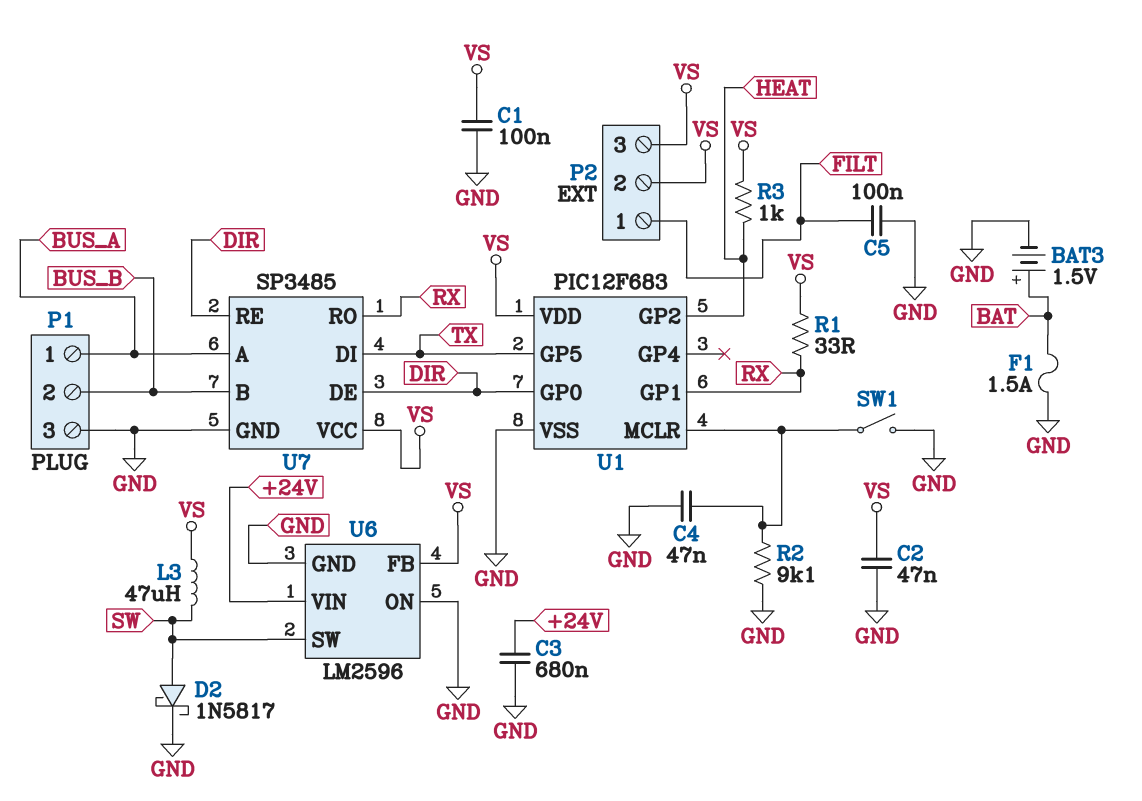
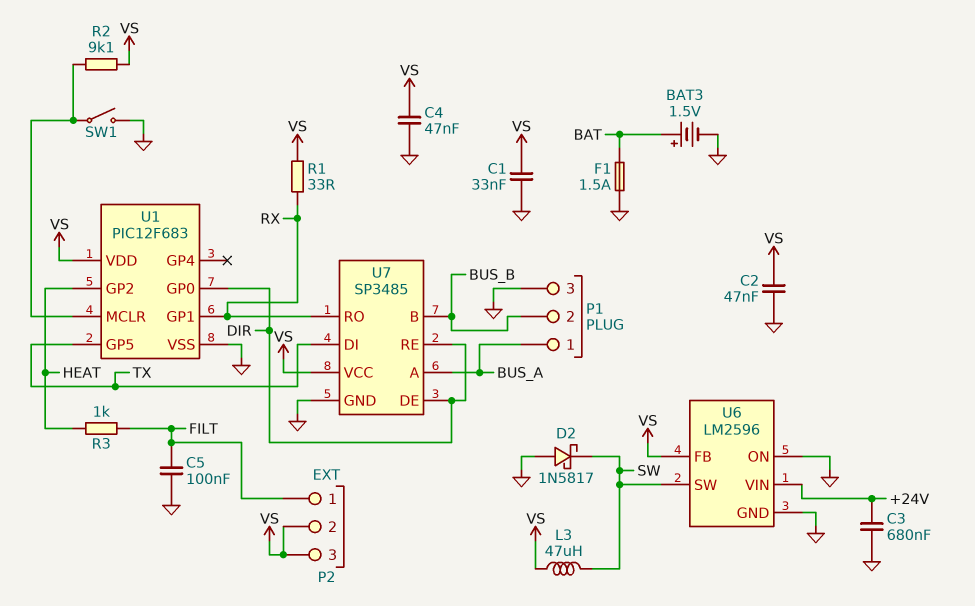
C1: 100nF (GND, VS) -> 33nF (GND, VS)
C4: 47nF (GND, U1/MCLR) -> 47nF (GND, VS)
D2: schottky 1N5817 (A SW, K GND) -> schottky 1N5817 (A GND, K SW)
R2: 9.1k (GND, U1/MCLR) -> 9.1k (U1/MCLR, VS)
R3: 1k (HEAT, VS) -> 1k (FILT, HEAT)

